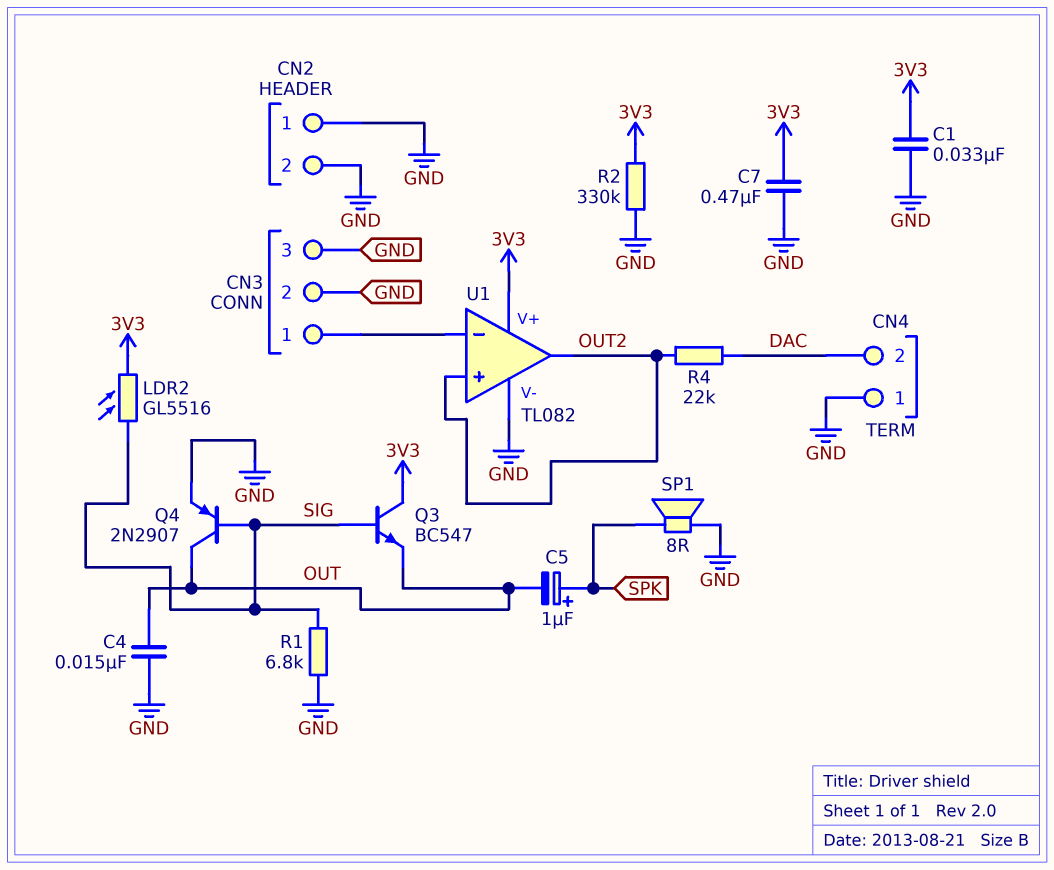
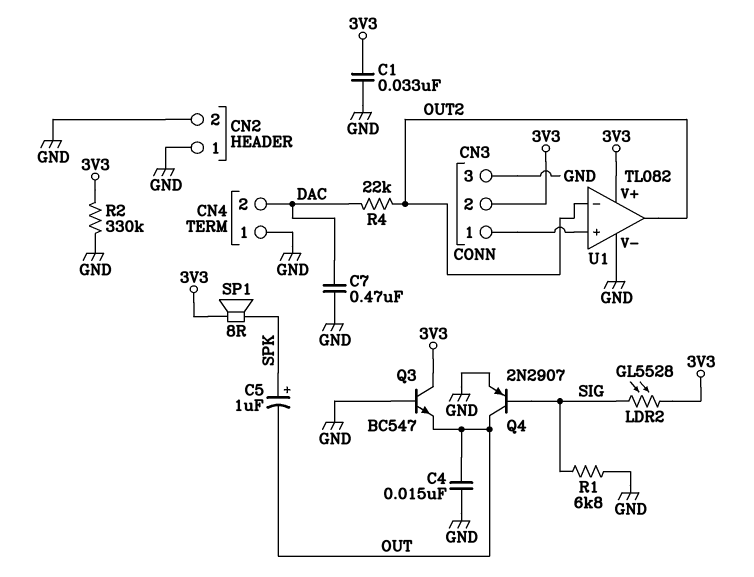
C7: 470nF (3V3, GND) -> 470nF (DAC, GND)
CN3 pin 2: GND -> 3V3
LDR2: GL5516 (3V3, SIG) -> GL5528 (3V3, SIG)
Q3: NPN BC547 (B SIG, C 3V3, E OUT) -> NPN BC547 (B GND, C 3V3, E OUT)
SP1: speaker 8R (GND, SPK) -> speaker 8R (3V3, SPK)
U1 pin in+: OUT2 -> CN3/1
U1 pin in-: CN3/1 -> OUT2

